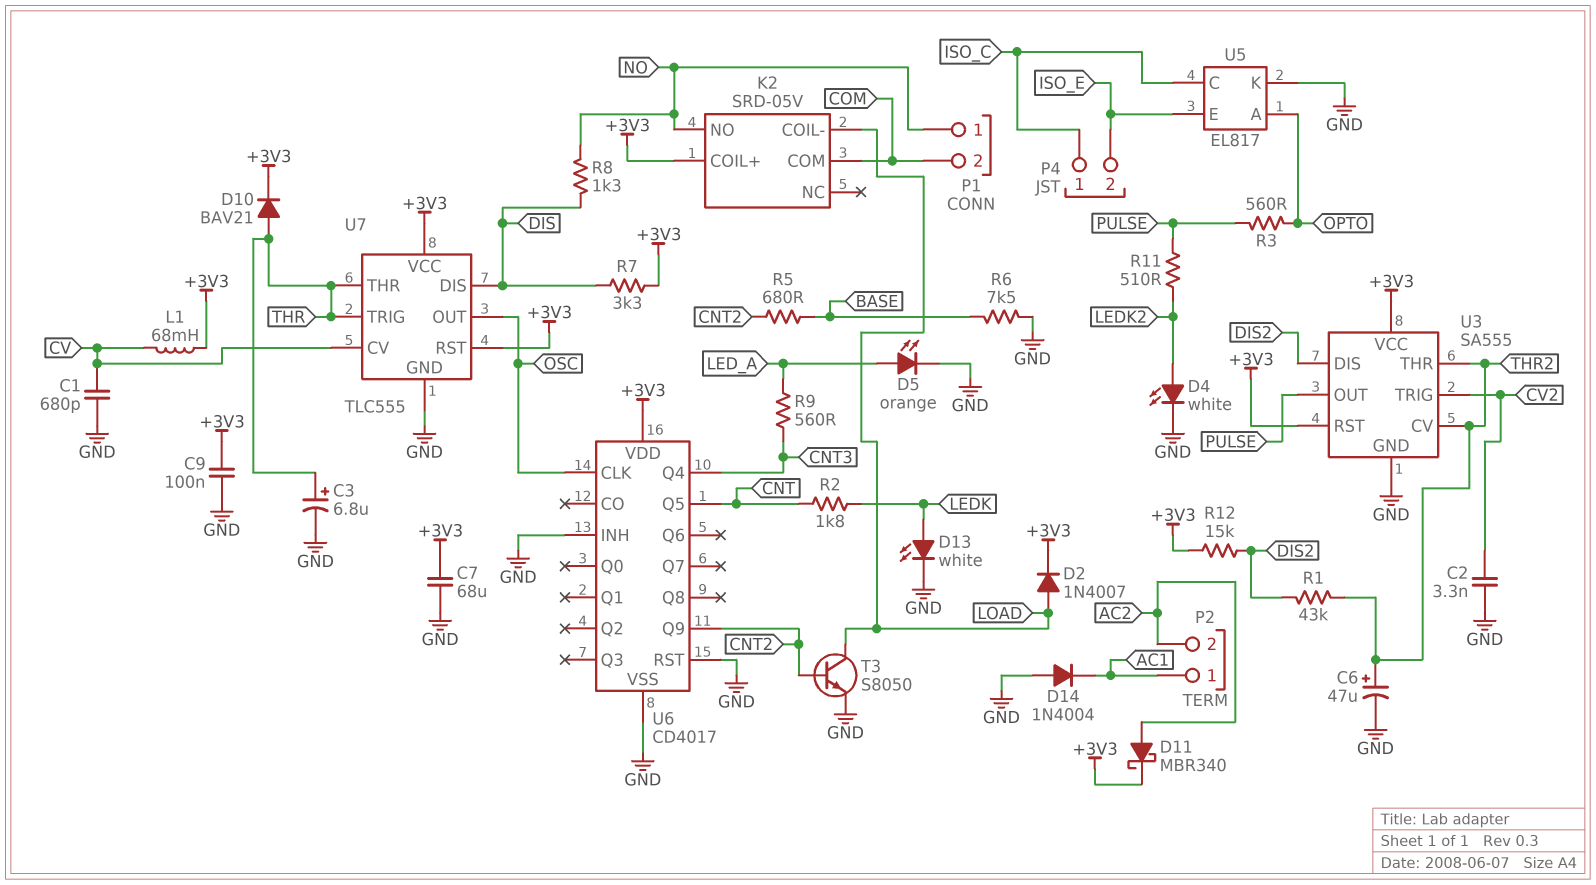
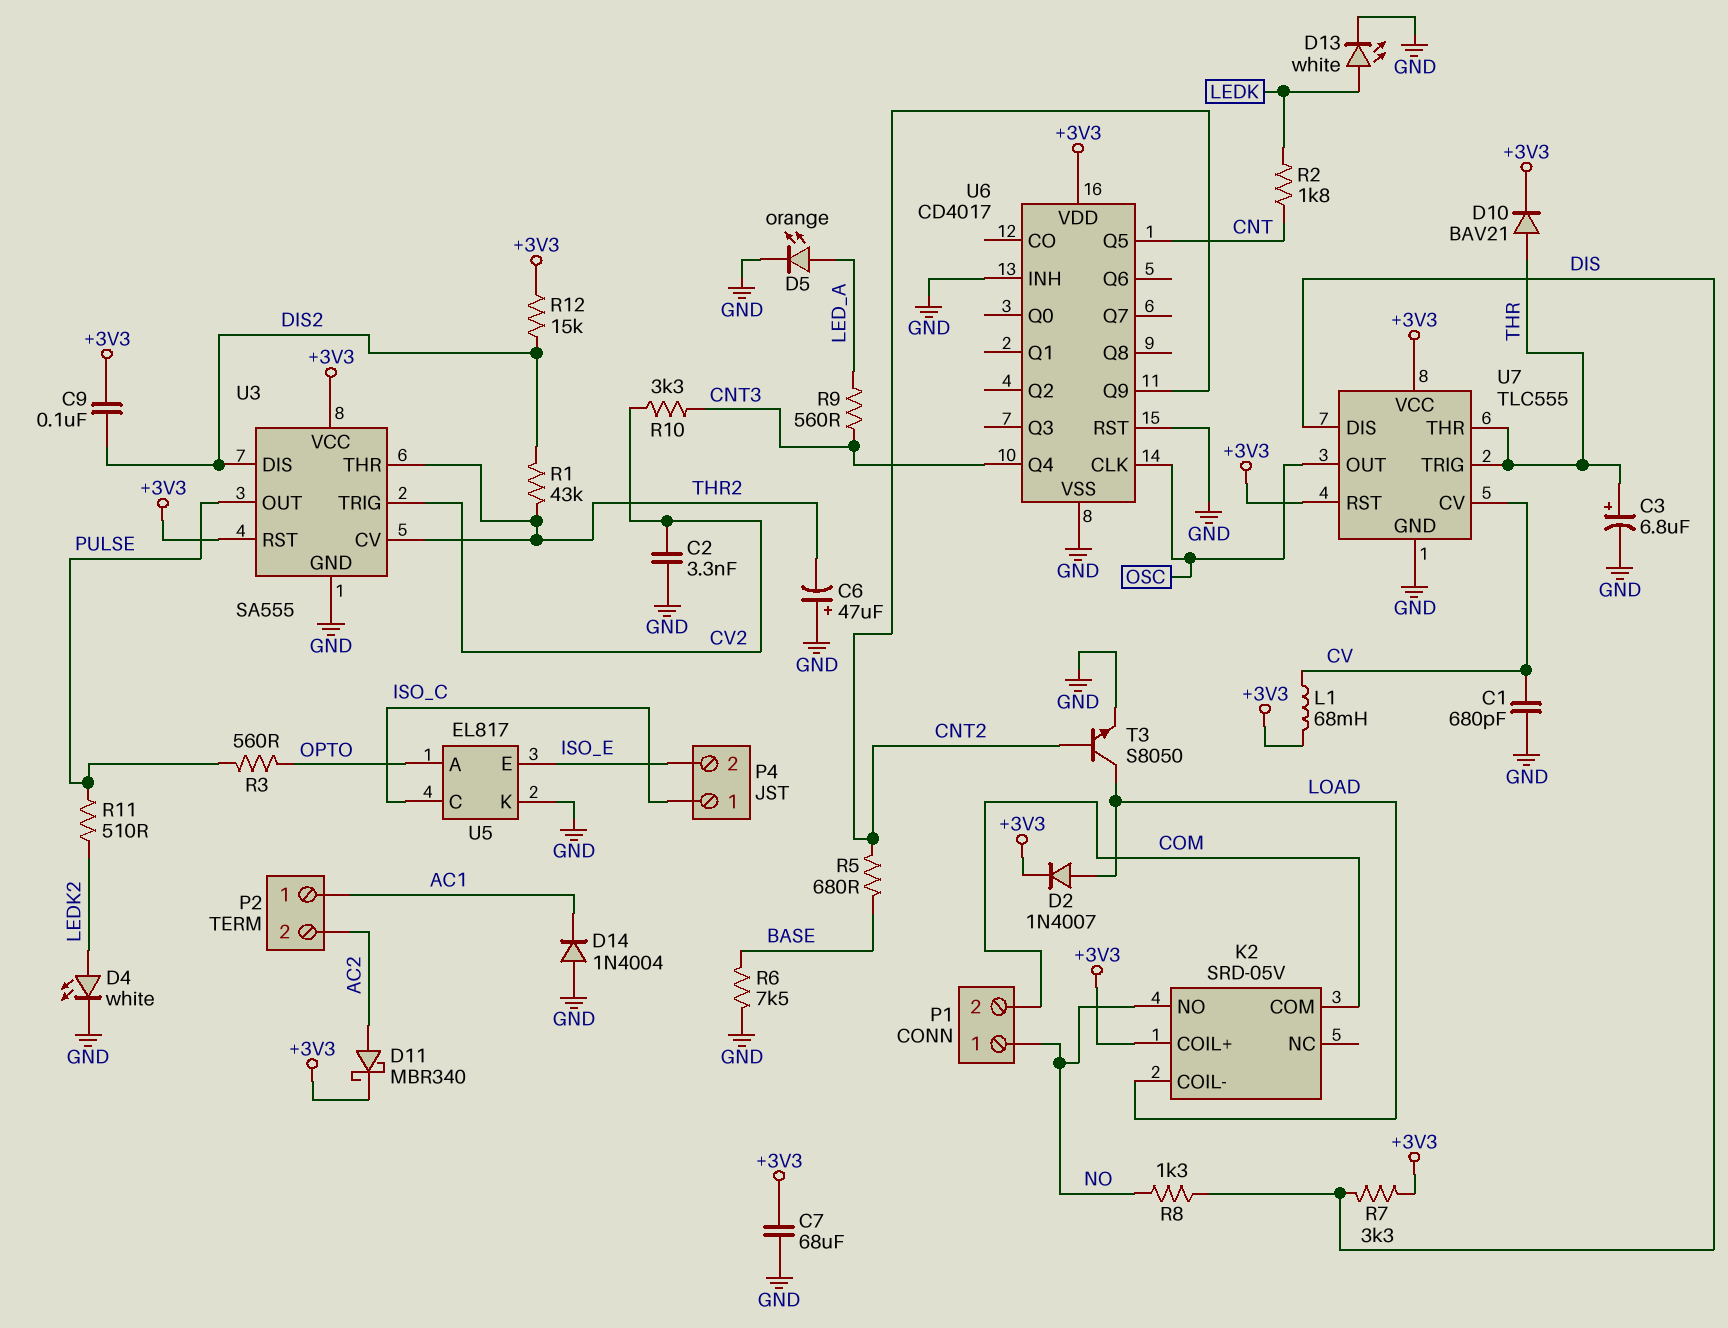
C6: 47uF (plus THR2, minus GND) -> 47uF (plus GND, minus THR2)
C9: 100nF (+3V3, GND) -> 100nF (+3V3, DIS2)
R10: none -> 3.3k (CNT3, CV2)

